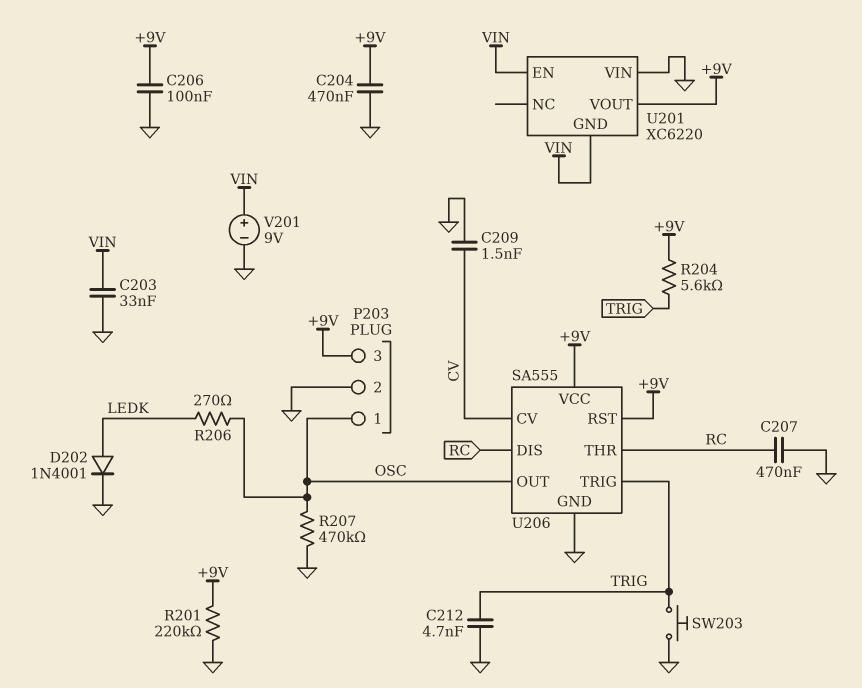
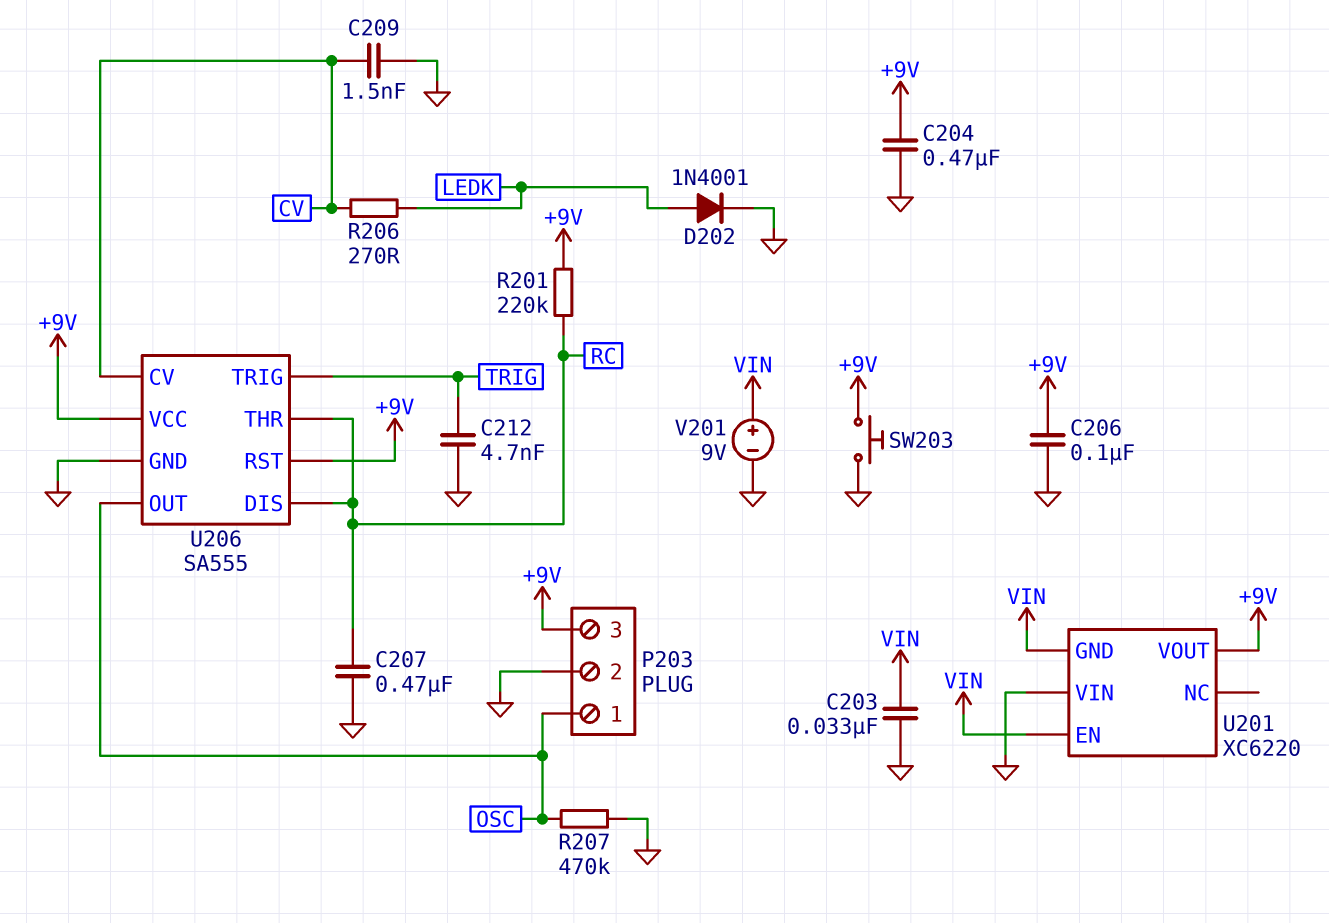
R201: 220k (+9V, GND) -> 220k (+9V, RC)
R204: 5.6k (+9V, TRIG) -> none
R206: 270 (LEDK, OSC) -> 270 (CV, LEDK)
SW203: button (GND, TRIG) -> button (+9V, GND)

